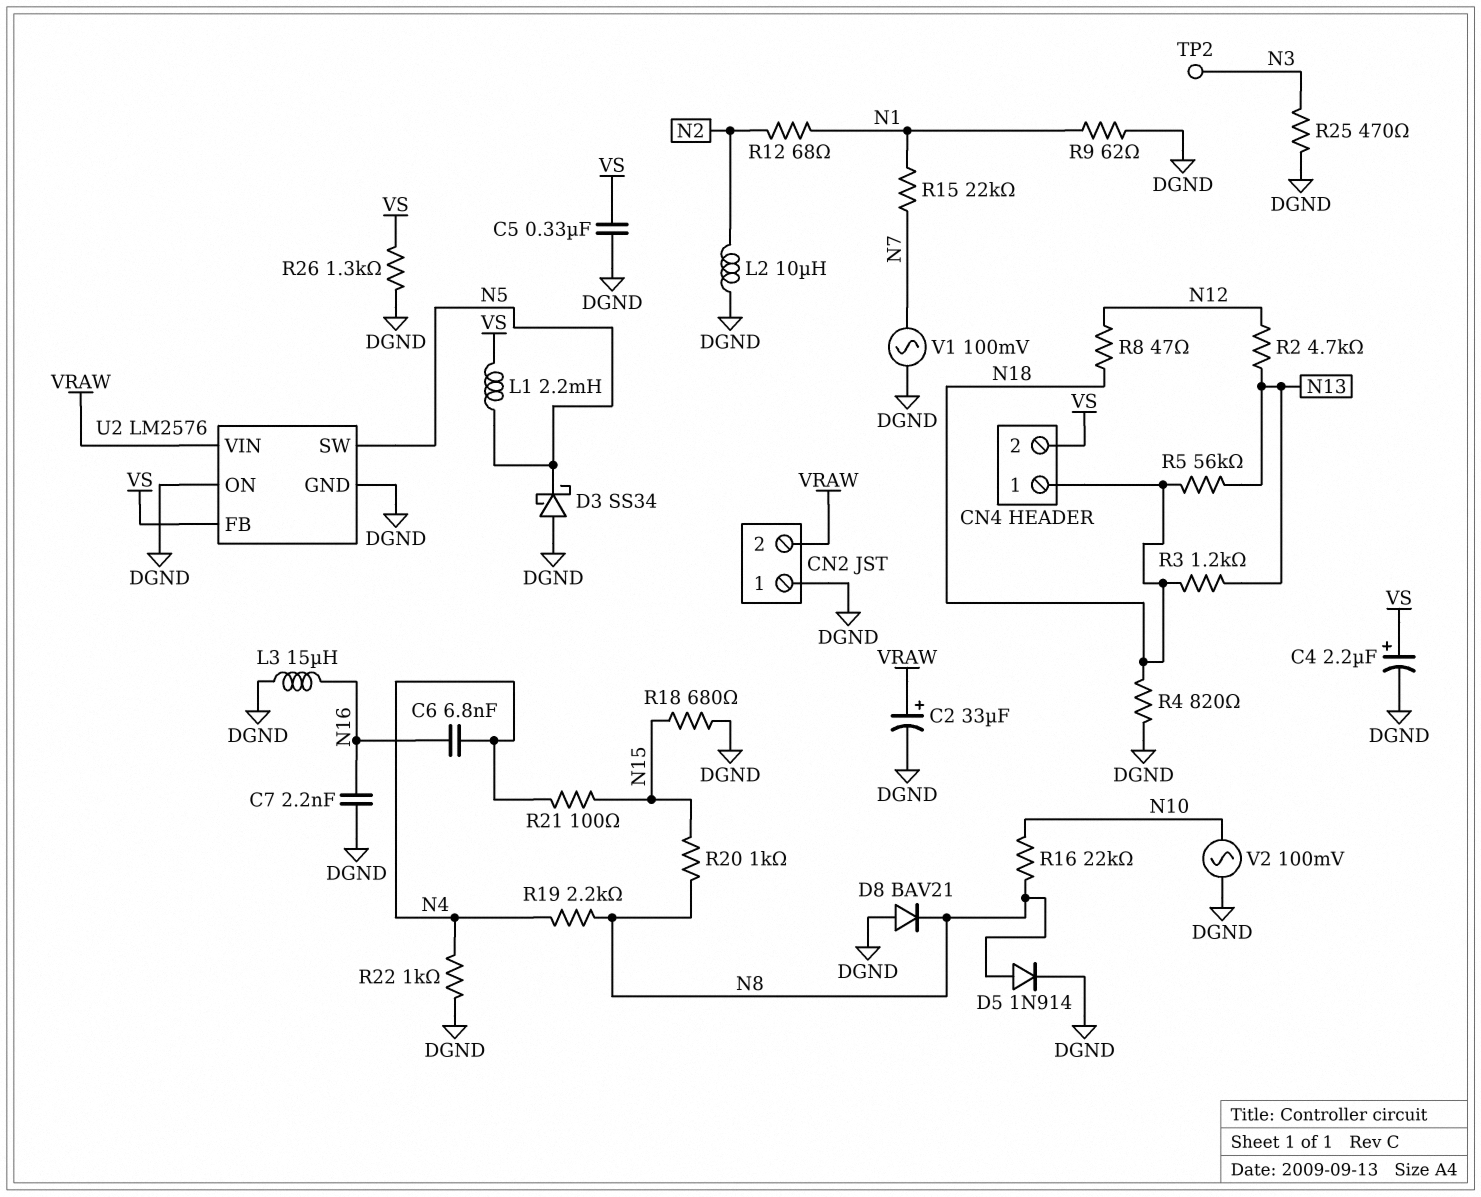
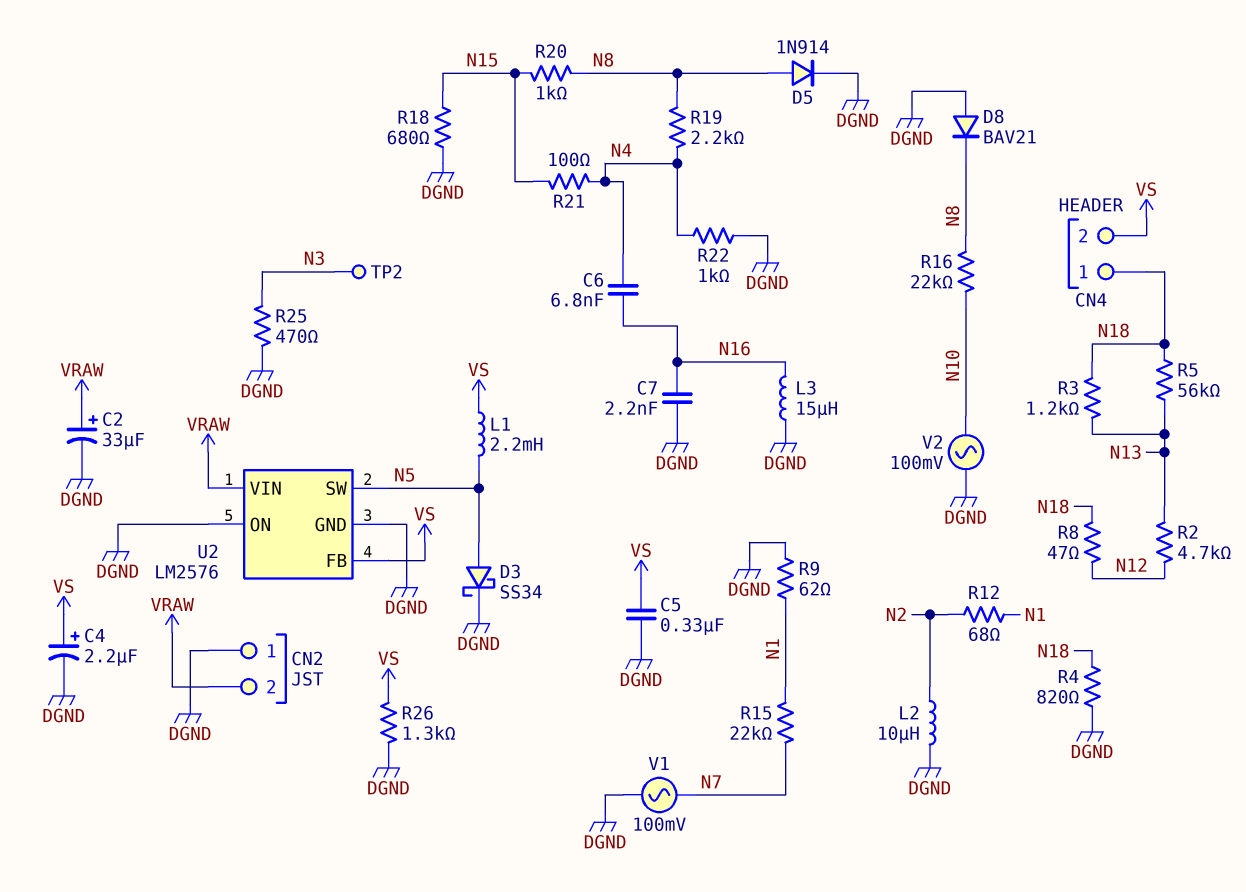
D3: schottky SS34 (A DGND, K N5) -> schottky SS34 (A N5, K DGND)

